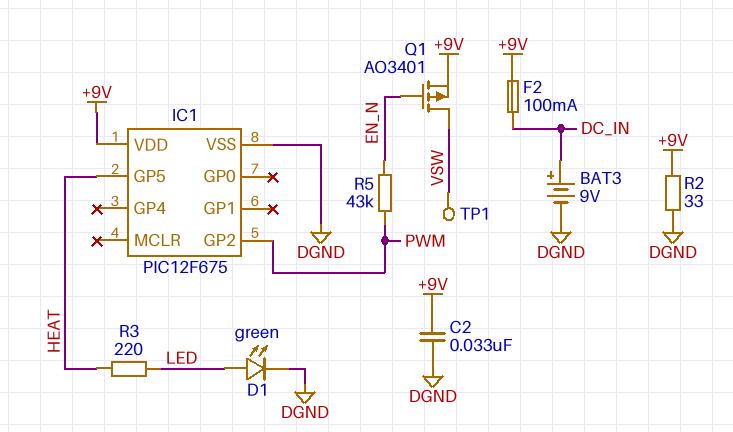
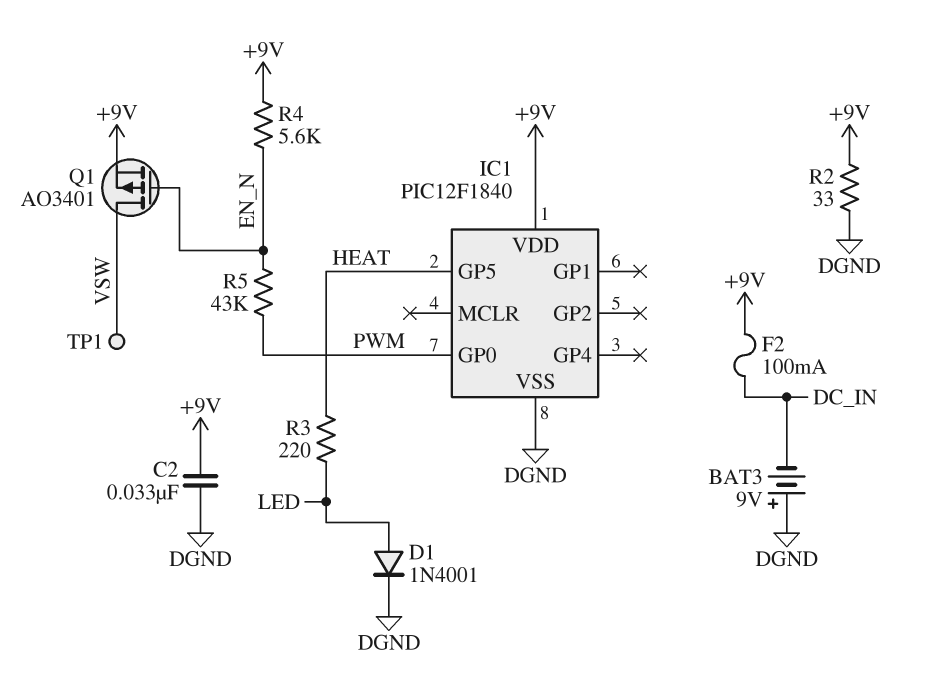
BAT3: 9V (plus DC_IN, minus DGND) -> 9V (plus DGND, minus DC_IN)
D1: LED green (A LED, K DGND) -> diode 1N4001 (A LED, K DGND)
IC1: PIC12F675 -> PIC12F1840
IC1 pin GP0: none -> PWM
IC1 pin GP2: PWM -> none
R4: none -> 5.6k (+9V, EN_N)

